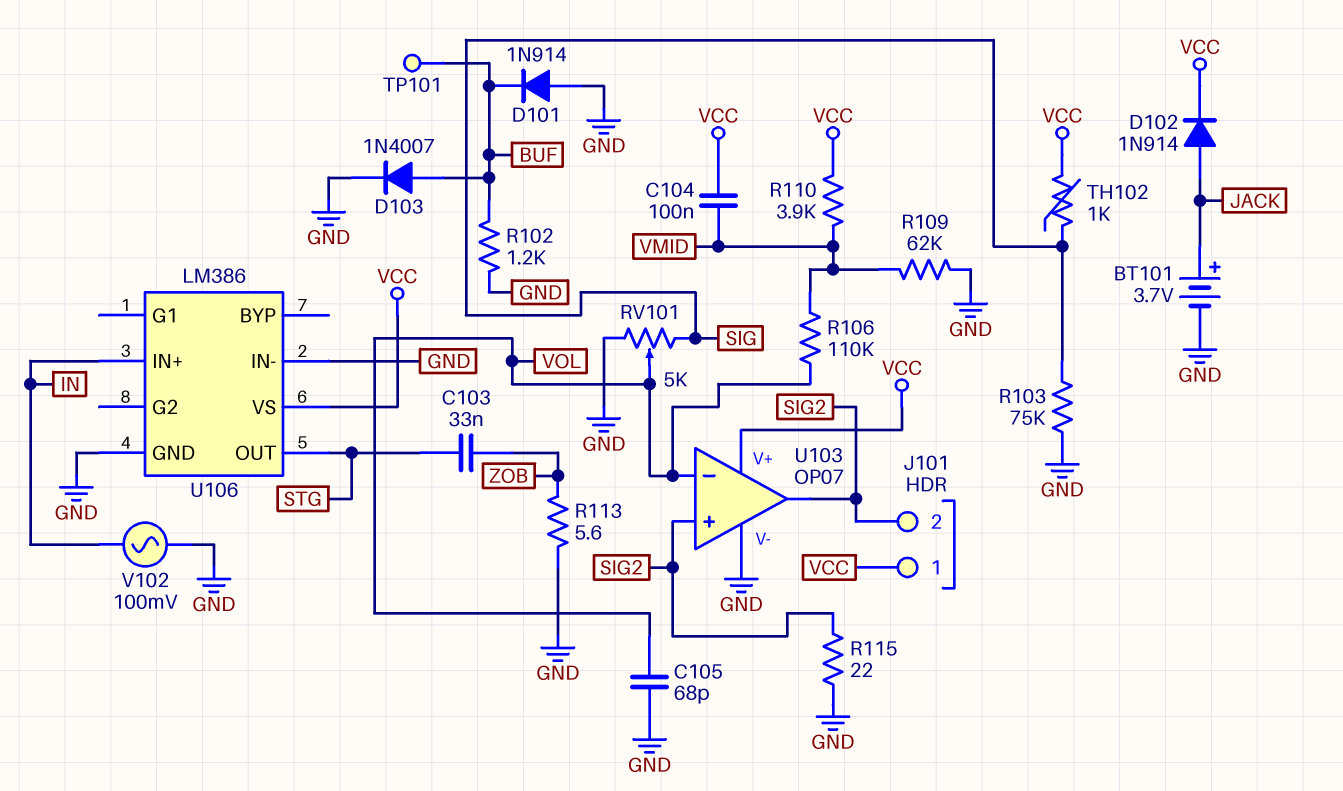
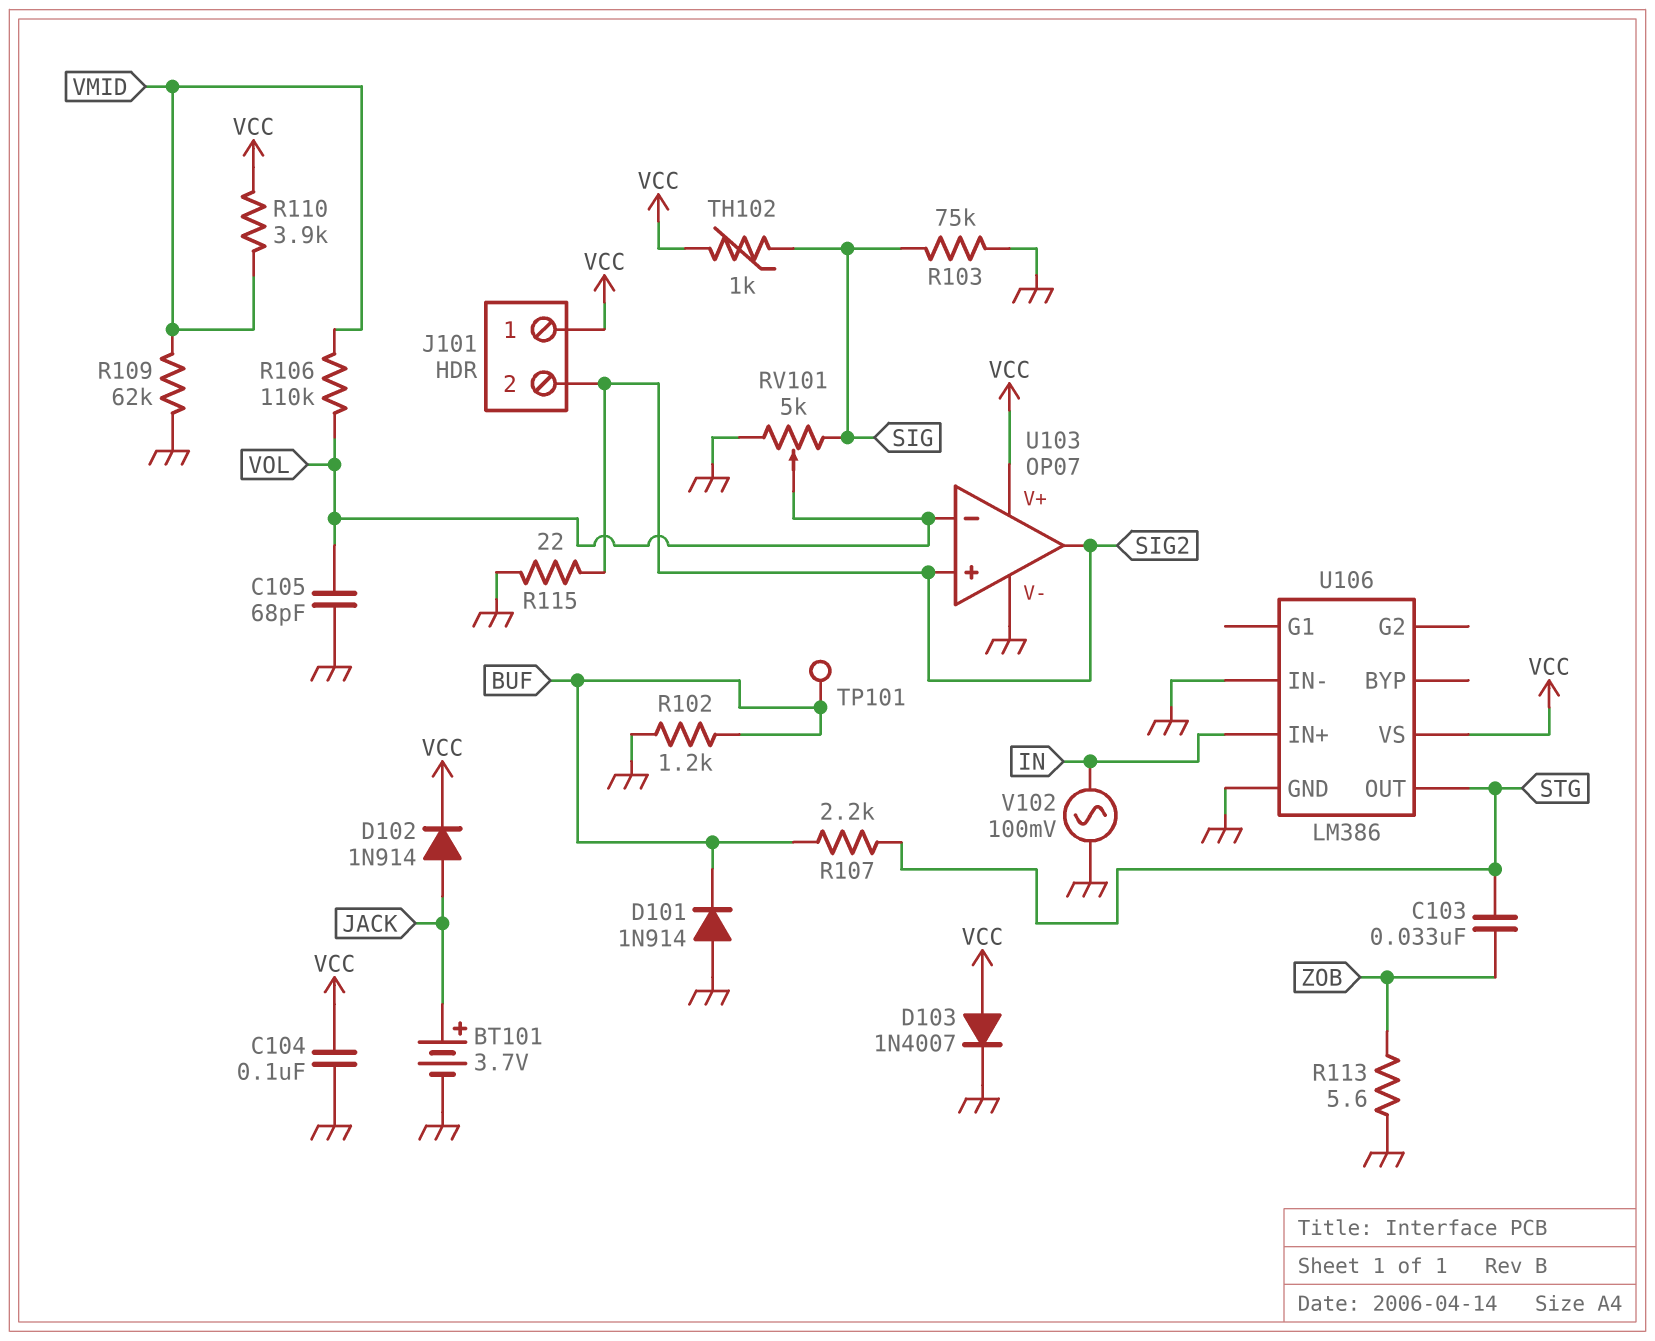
C104: 100nF (VCC, VMID) -> 100nF (GND, VCC)
D103: diode 1N4007 (A BUF, K GND) -> diode 1N4007 (A VCC, K GND)
R107: none -> 2.2k (BUF, STG)

